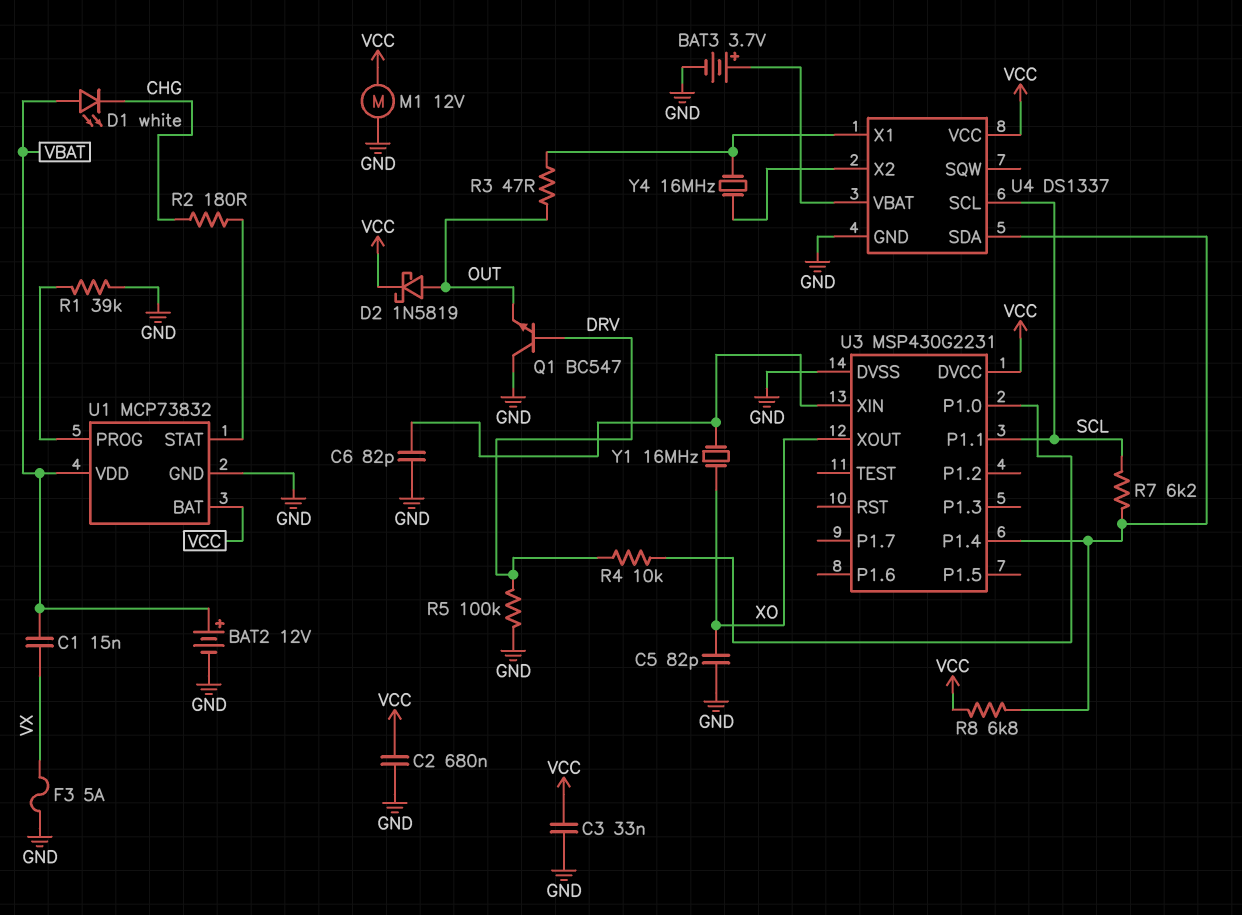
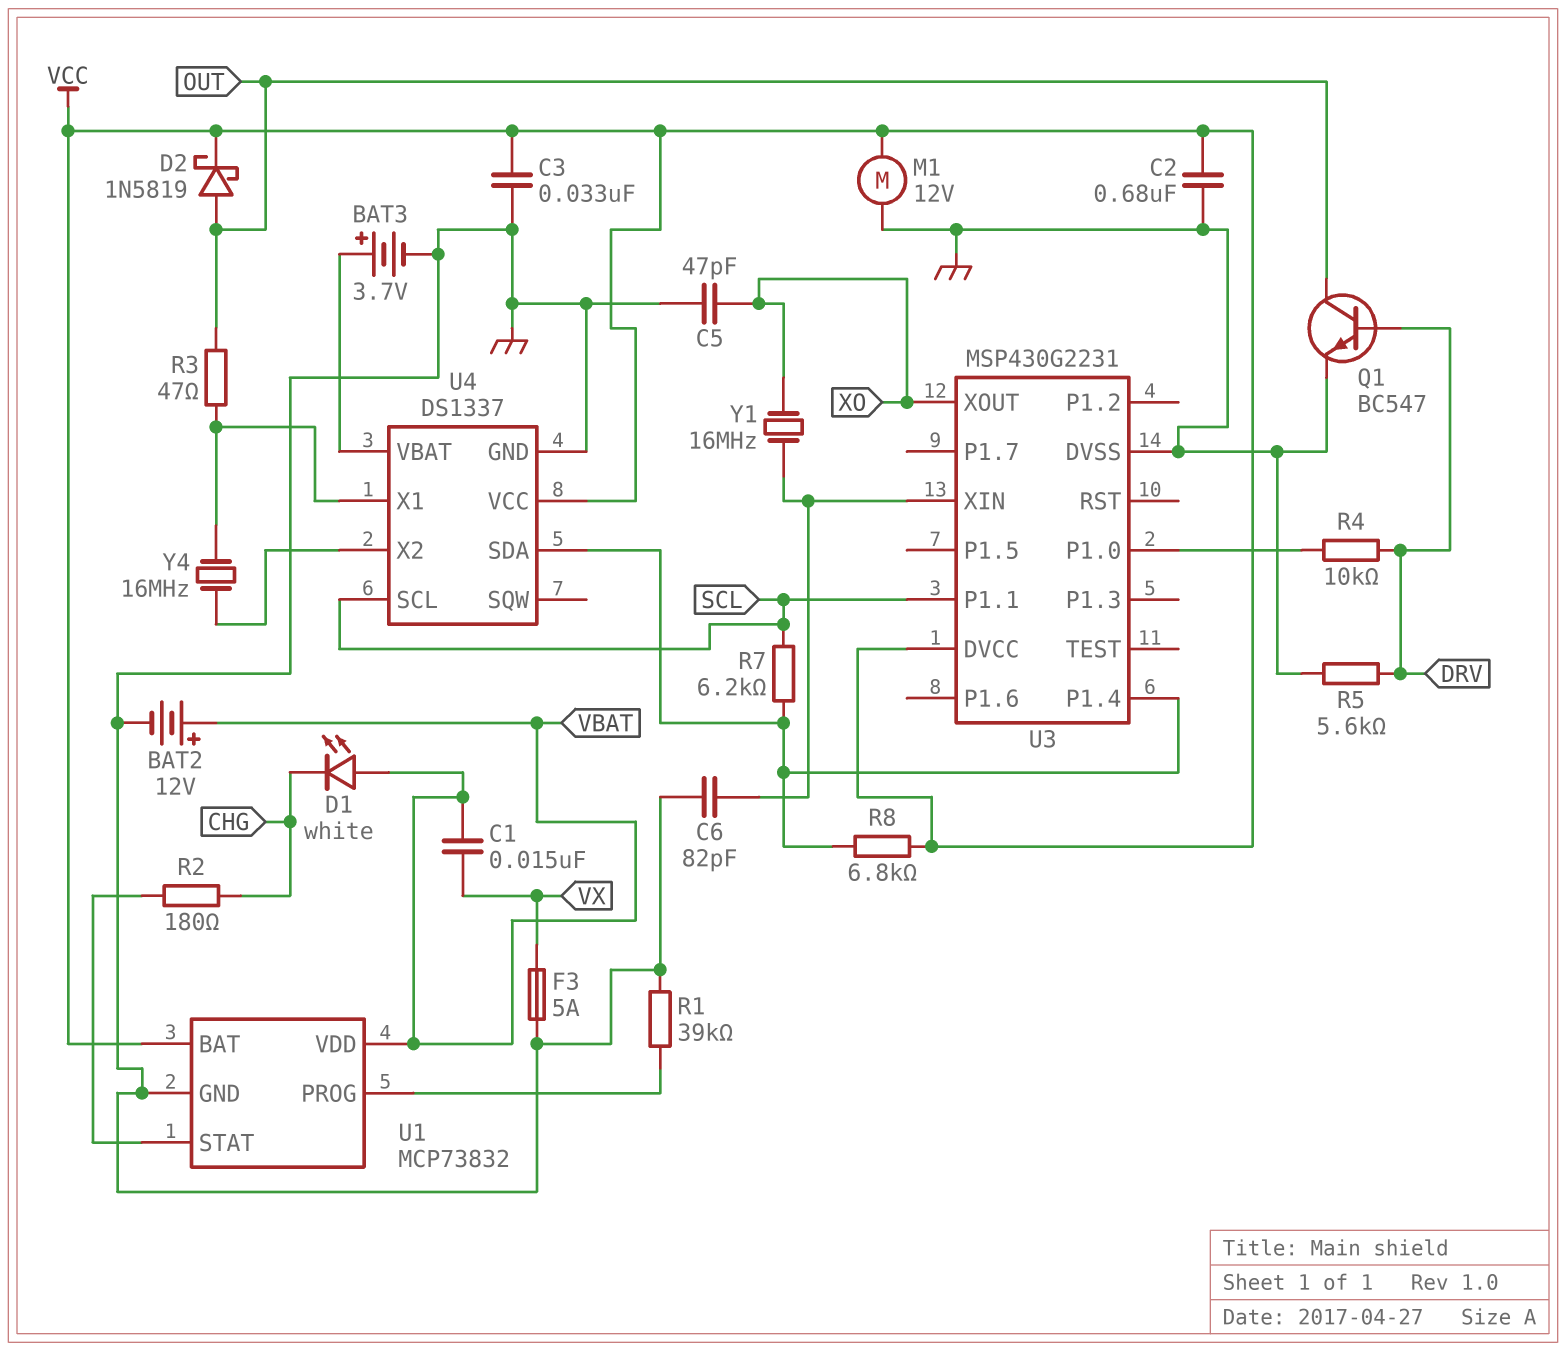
C5: 82pF (GND, XO) -> 47pF (GND, XO)
Q1: NPN BC547 (B DRV, C GND, E OUT) -> NPN BC547 (B DRV, C OUT, E GND)
R5: 100k (DRV, GND) -> 5.6k (DRV, GND)

